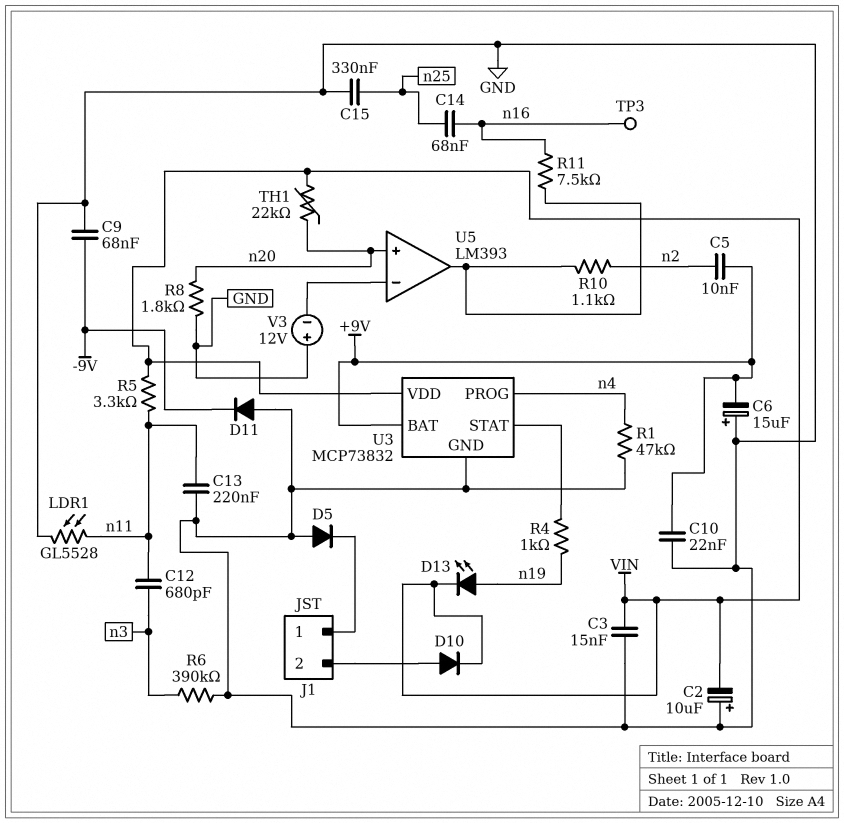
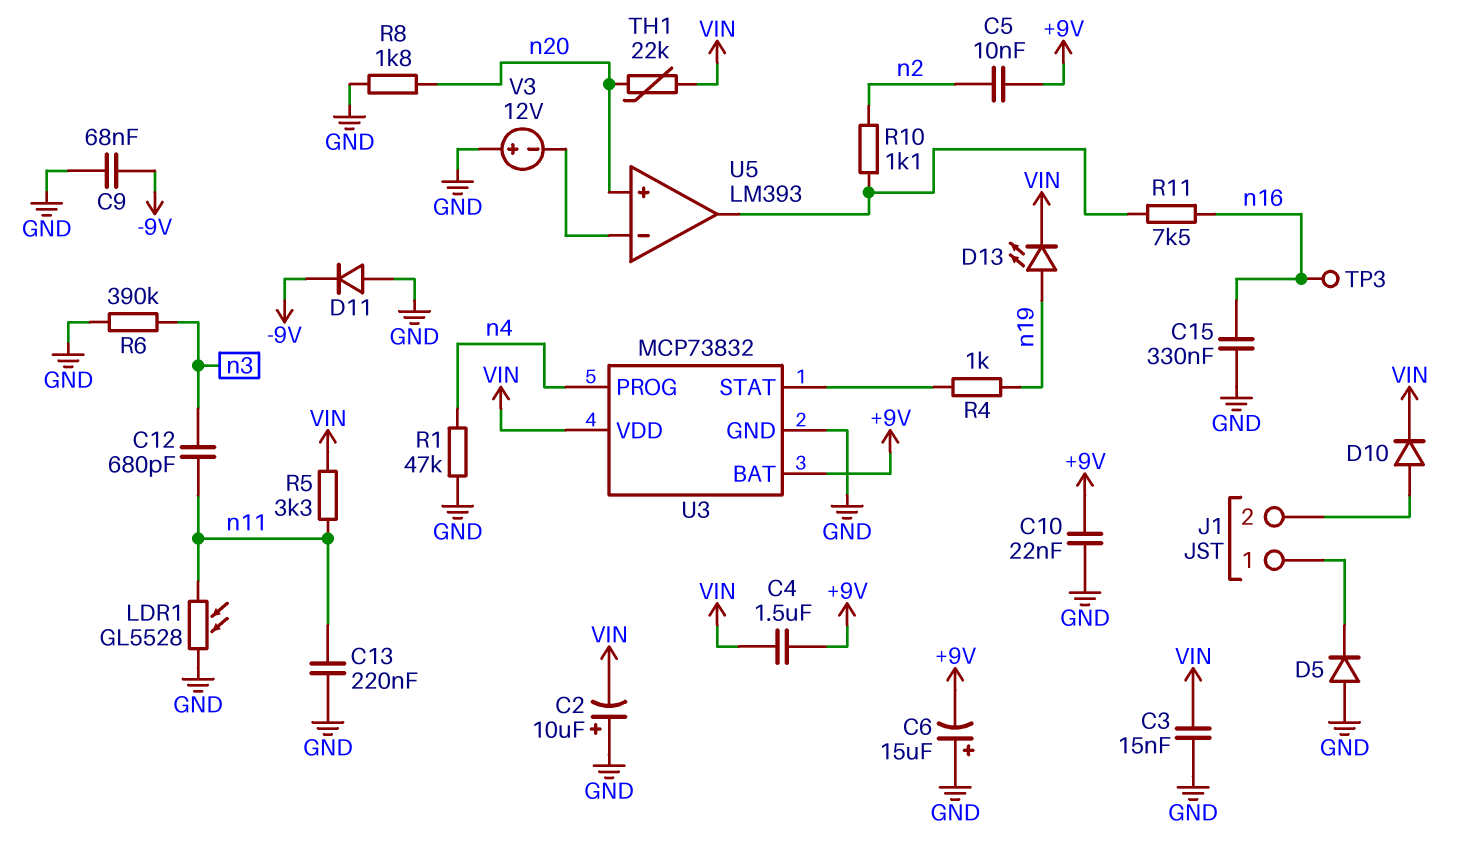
C4: none -> 1.5uF (+9V, VIN)
C14: 68nF (n16, n25) -> none
C15: 330nF (GND, n25) -> 330nF (GND, n16)

